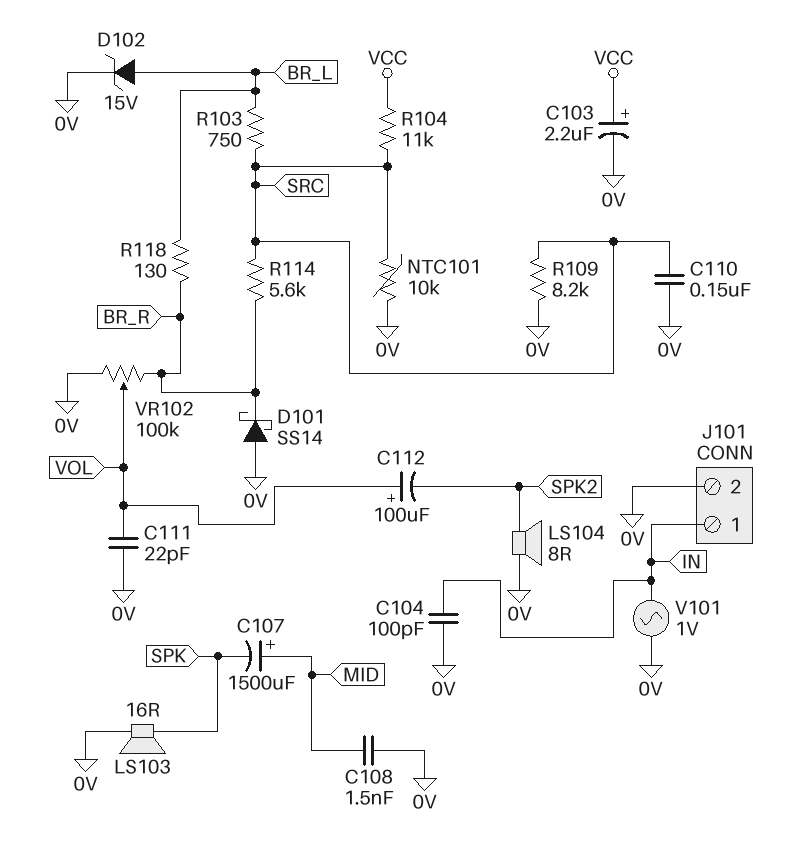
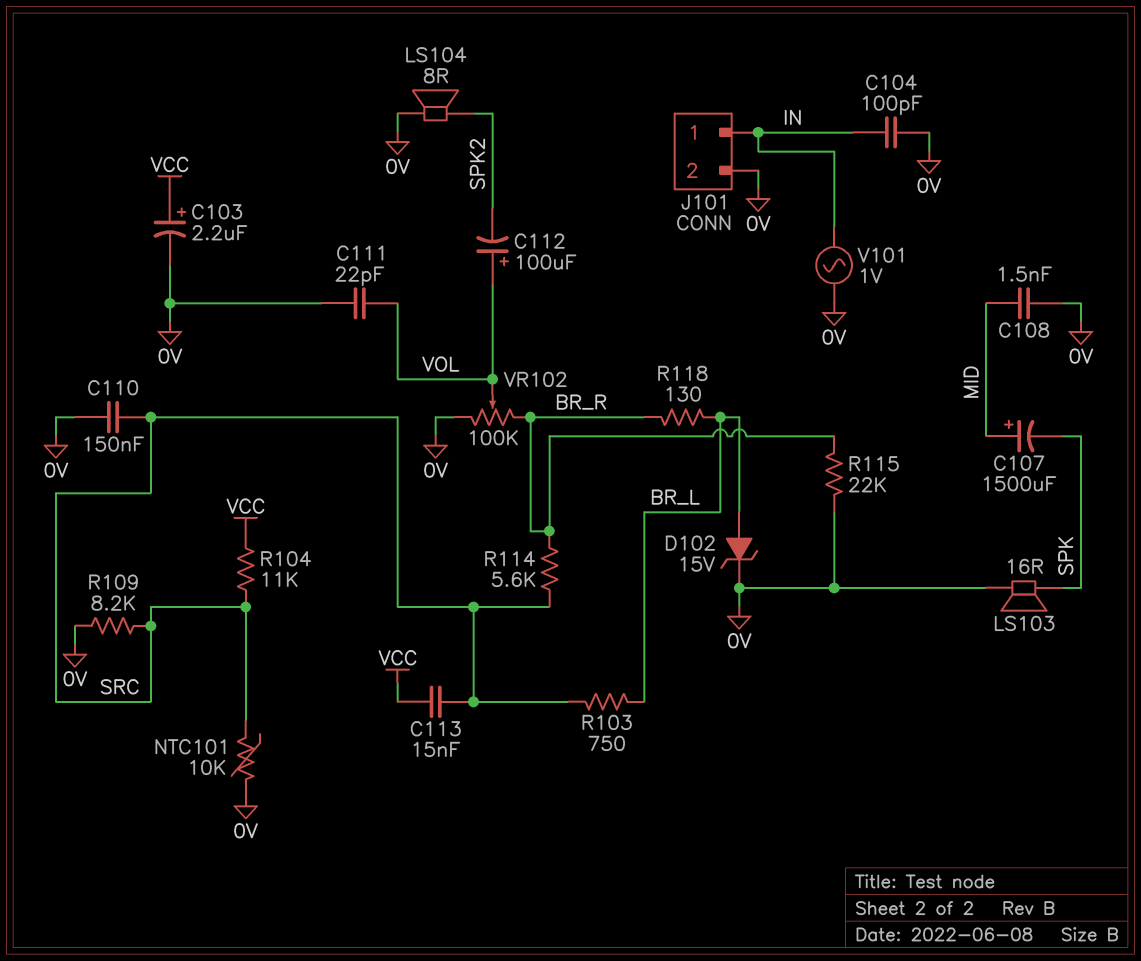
C113: none -> 15nF (SRC, VCC)
D101: schottky SS14 (A 0V, K BR_R) -> none
R115: none -> 22k (0V, BR_R)

